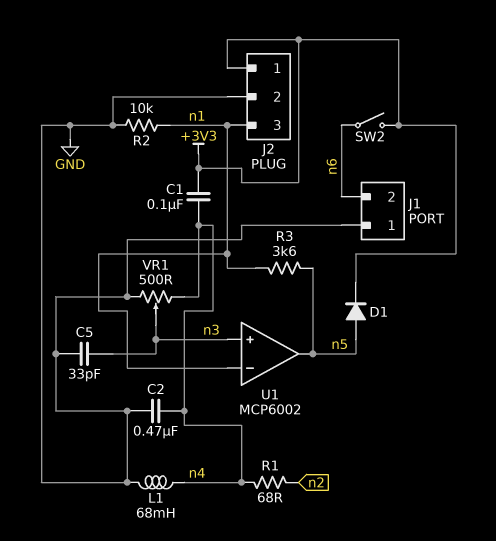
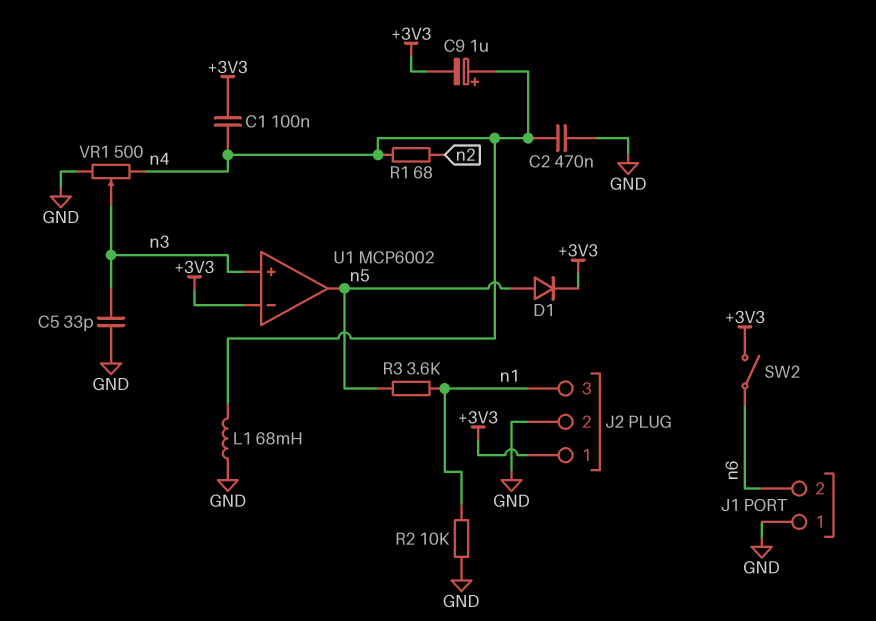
C9: none -> 1uF (plus n4, minus +3V3)
U1 pin in-: n1 -> +3V3

